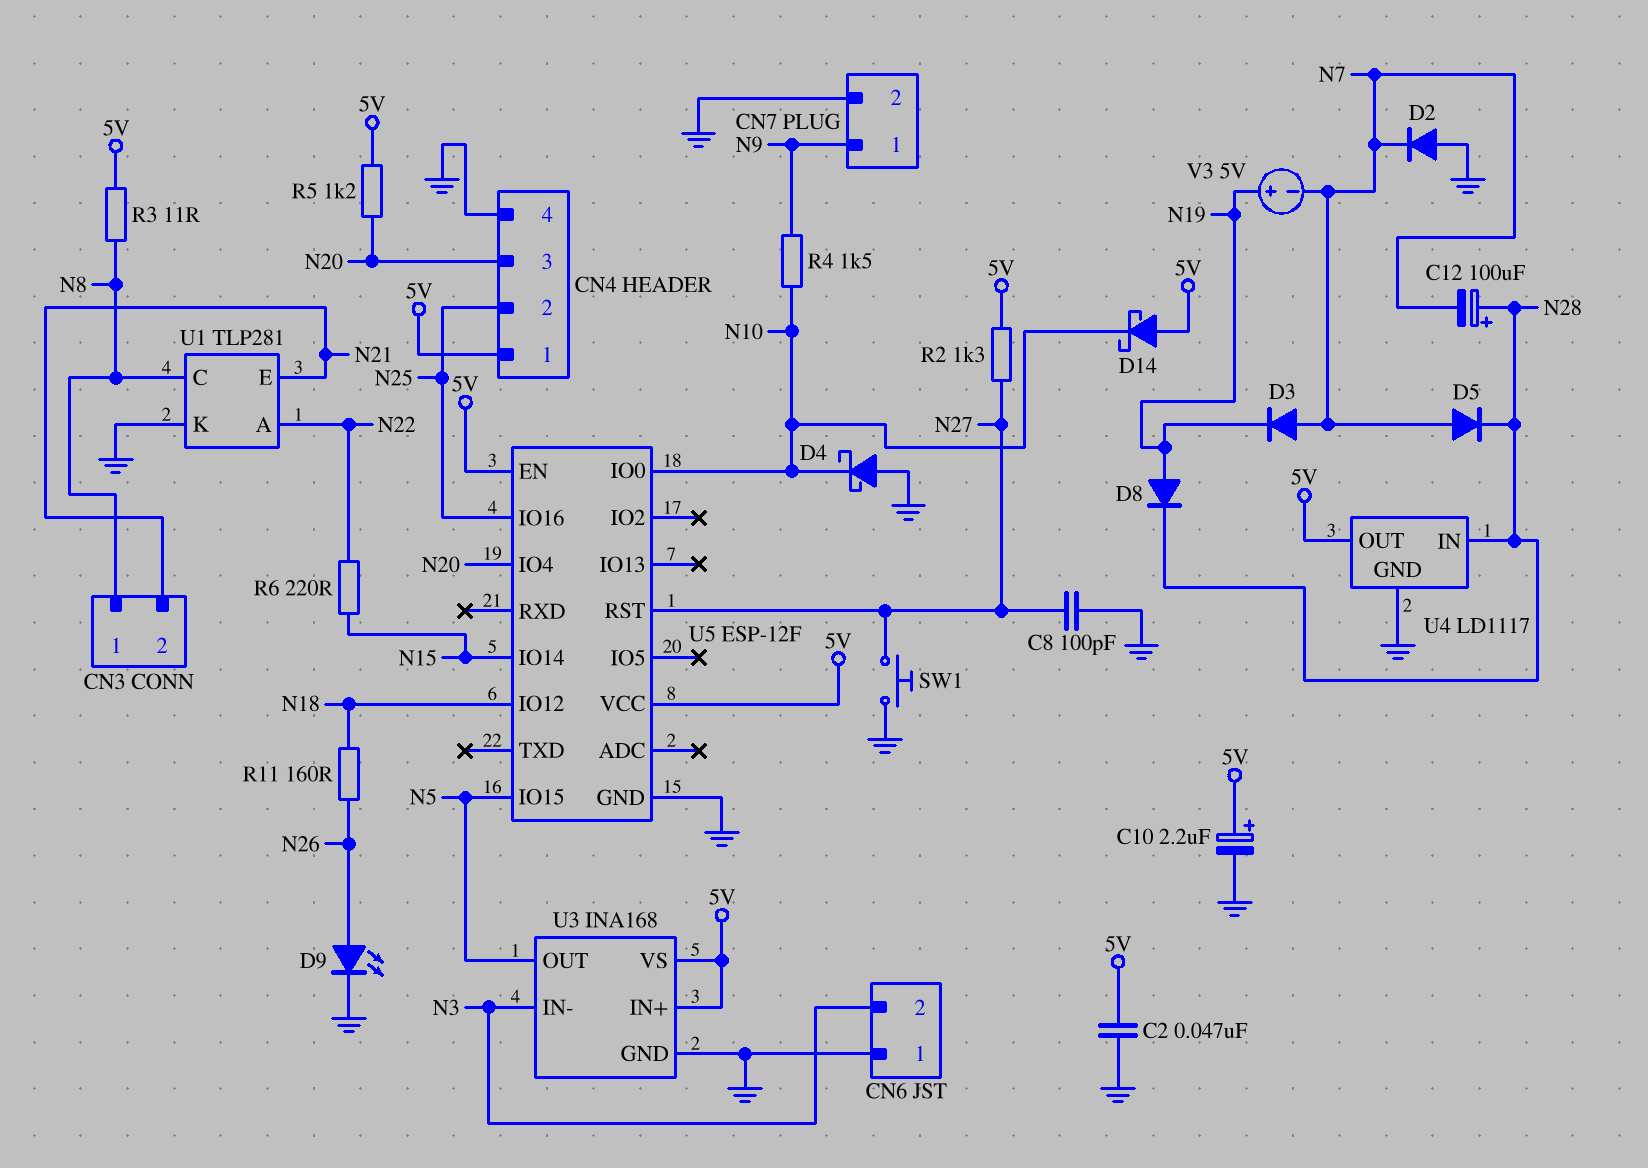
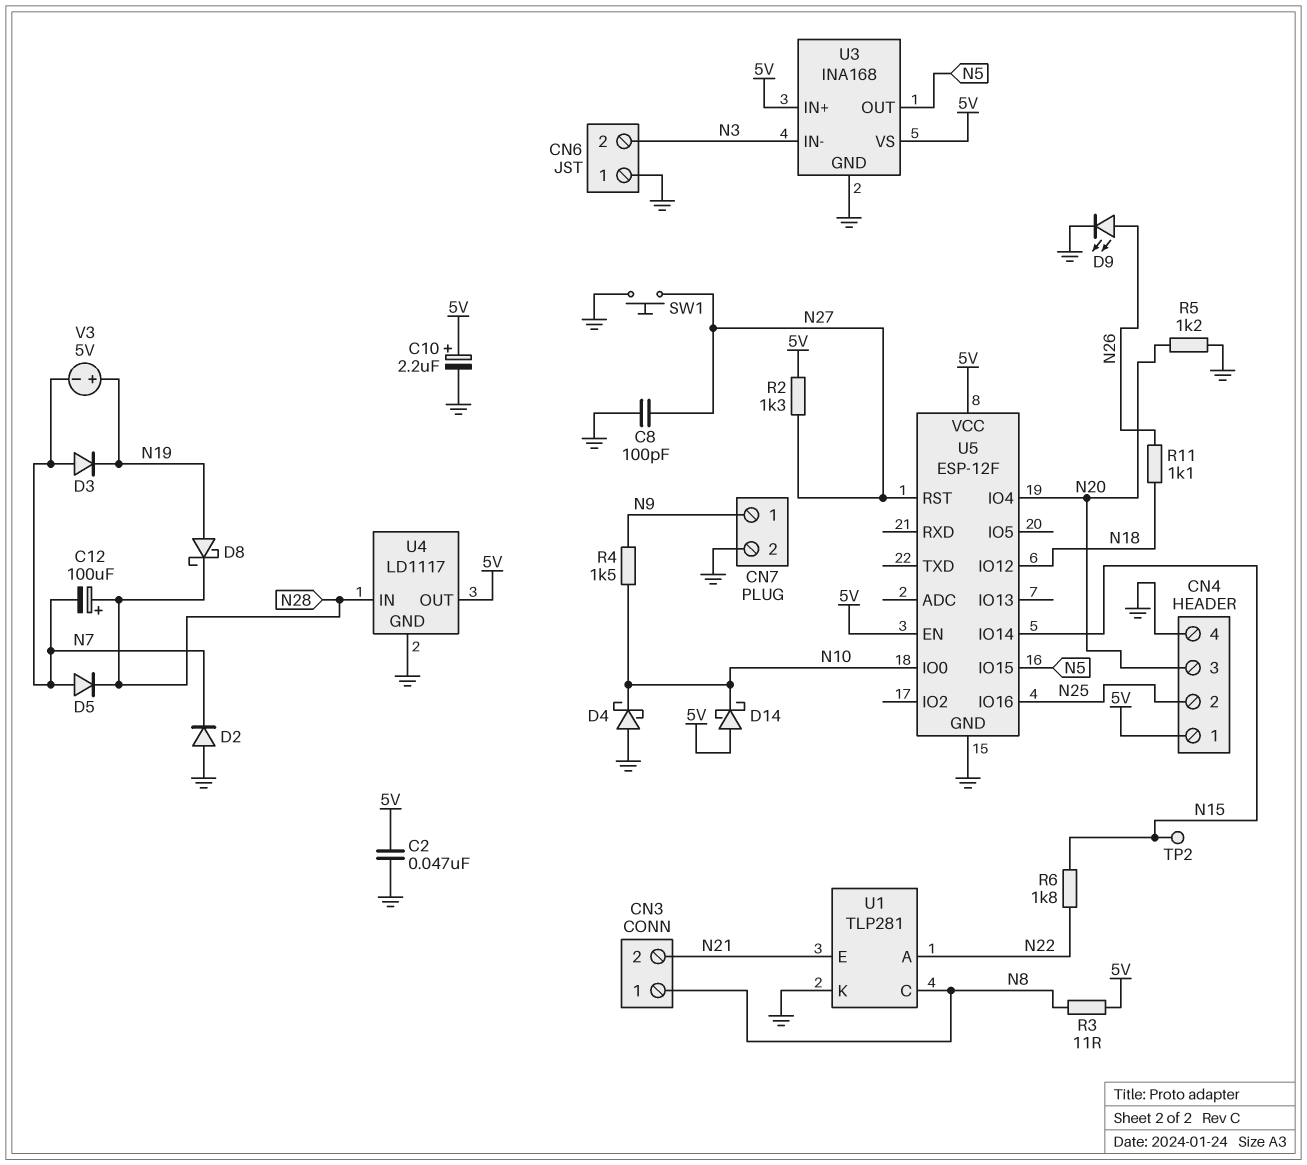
D8: diode (A N19, K N28) -> schottky (A N19, K N28)
R5: 1.2k (5V, N20) -> 1.2k (GND, N20)
R6: 220 (N15, N22) -> 1.8k (N15, N22)
R11: 160 (N18, N26) -> 1.1k (N18, N26)
TP2: none -> test point (N15)

